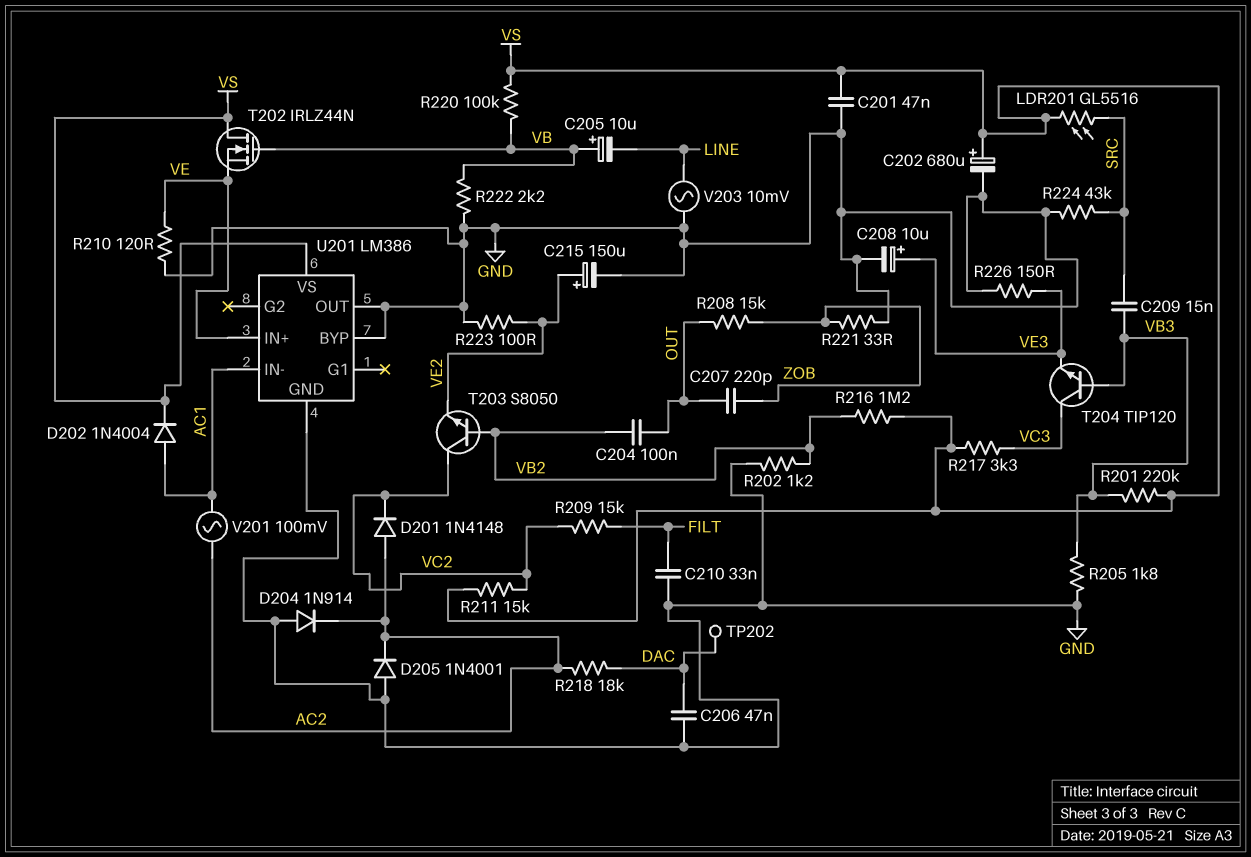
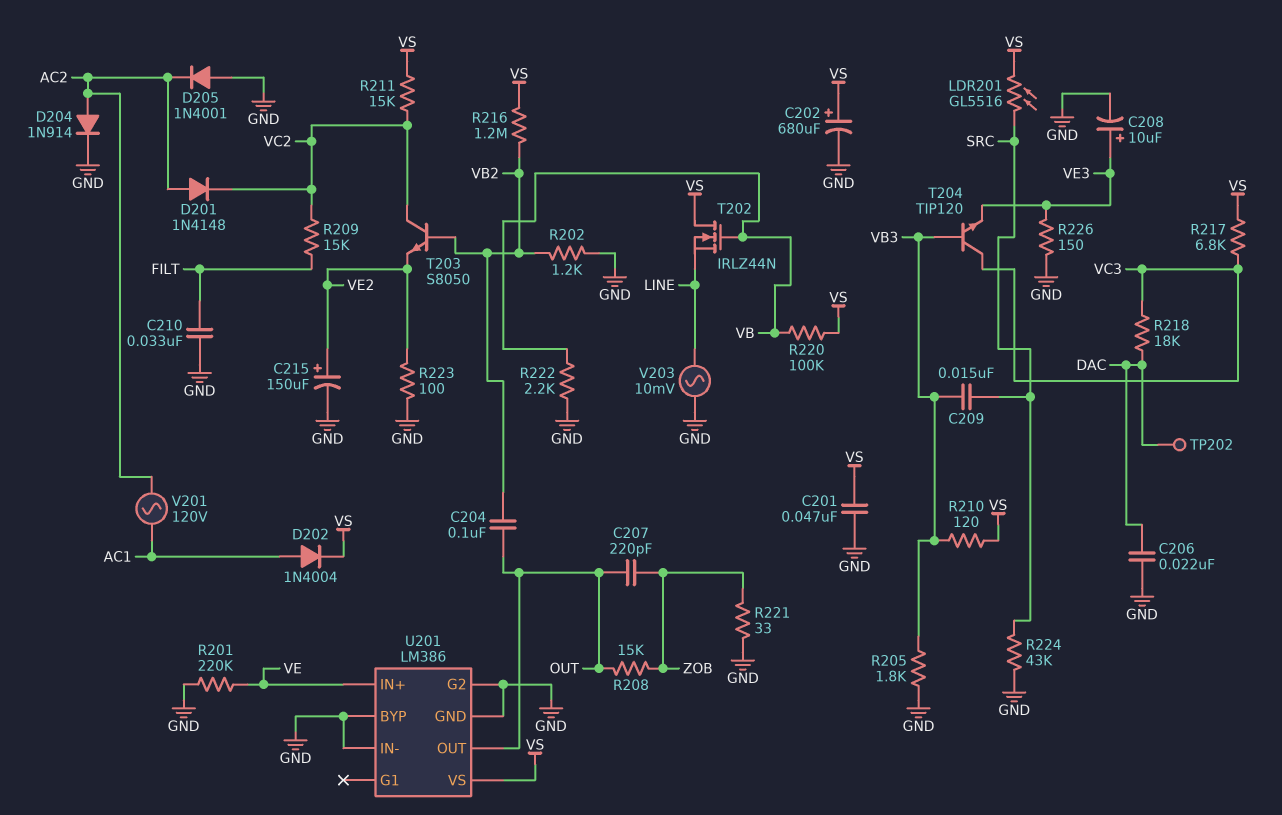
C205: 10uF (plus VB, minus LINE) -> none
C206: 47nF (DAC, GND) -> 22nF (DAC, GND)
D204: diode 1N914 (A GND, K AC2) -> diode 1N914 (A AC2, K GND)
R201: 220k (VB3, VS) -> 220k (GND, VE)
R210: 120 (GND, VE) -> 120 (VB3, VS)
R217: 3.3k (VC3, VS) -> 6.8k (VC3, VS)
R218: 18k (AC2, DAC) -> 18k (DAC, VC3)
T202: NMOS IRLZ44N (G VB, D VS, S VE) -> NMOS IRLZ44N (G VB, D VS, S LINE)
U201 pin G2: none -> GND
U201 pin IN-: AC1 -> GND
U201 pin OUT: GND -> OUT
V201: AC 100mV (AC1, AC2) -> AC 120V (AC1, AC2)

